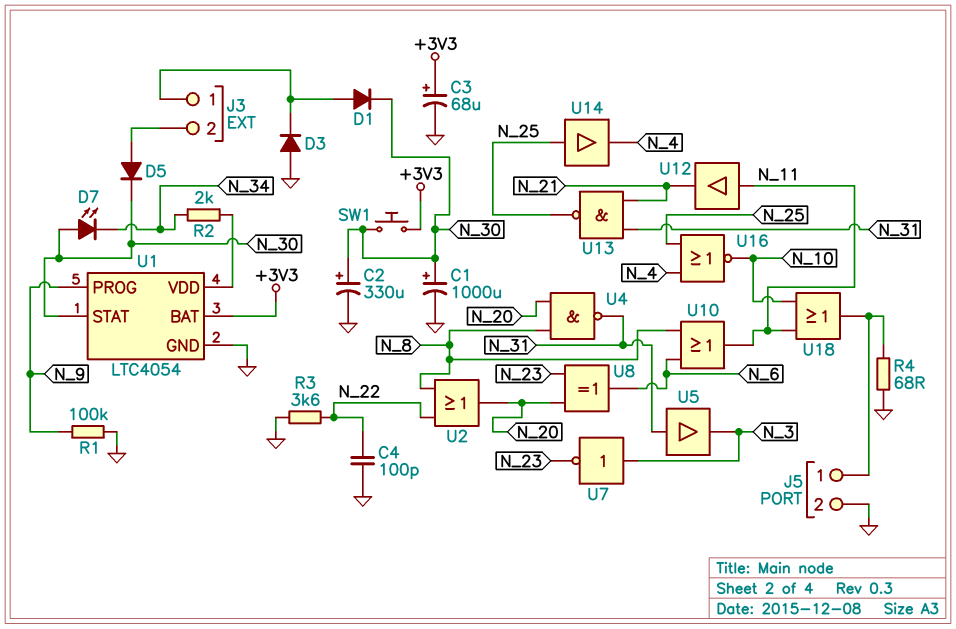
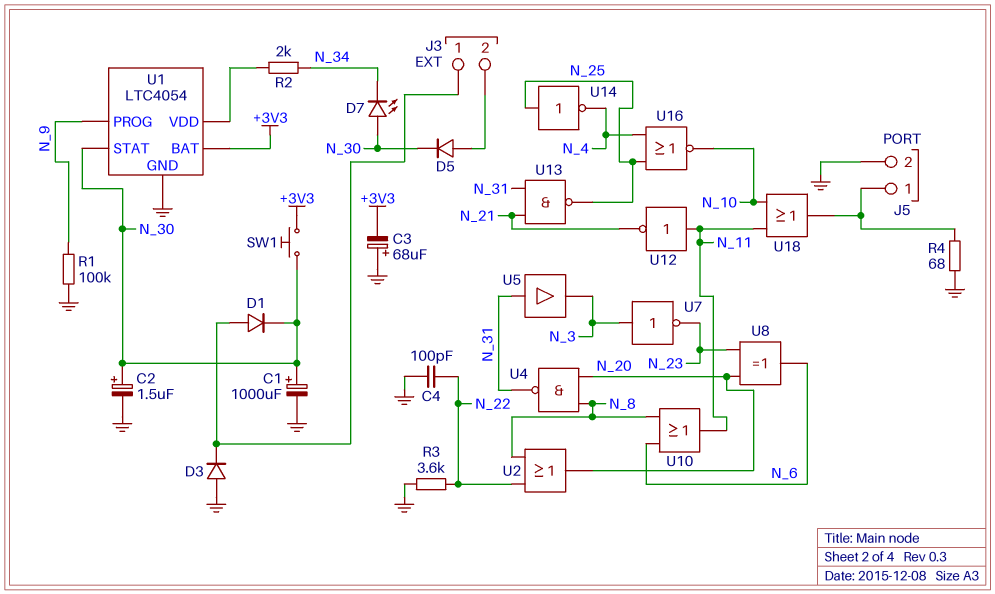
C2: 330uF (plus N_30, minus GND) -> 1.5uF (plus N_30, minus GND)
C3: 68uF (plus +3V3, minus GND) -> 68uF (plus GND, minus +3V3)
U12: buffer (in N_11, out N_21) -> NOT (in N_11, out N_21)
U14: buffer (in N_25, out N_4) -> NOT (in N_25, out N_4)

